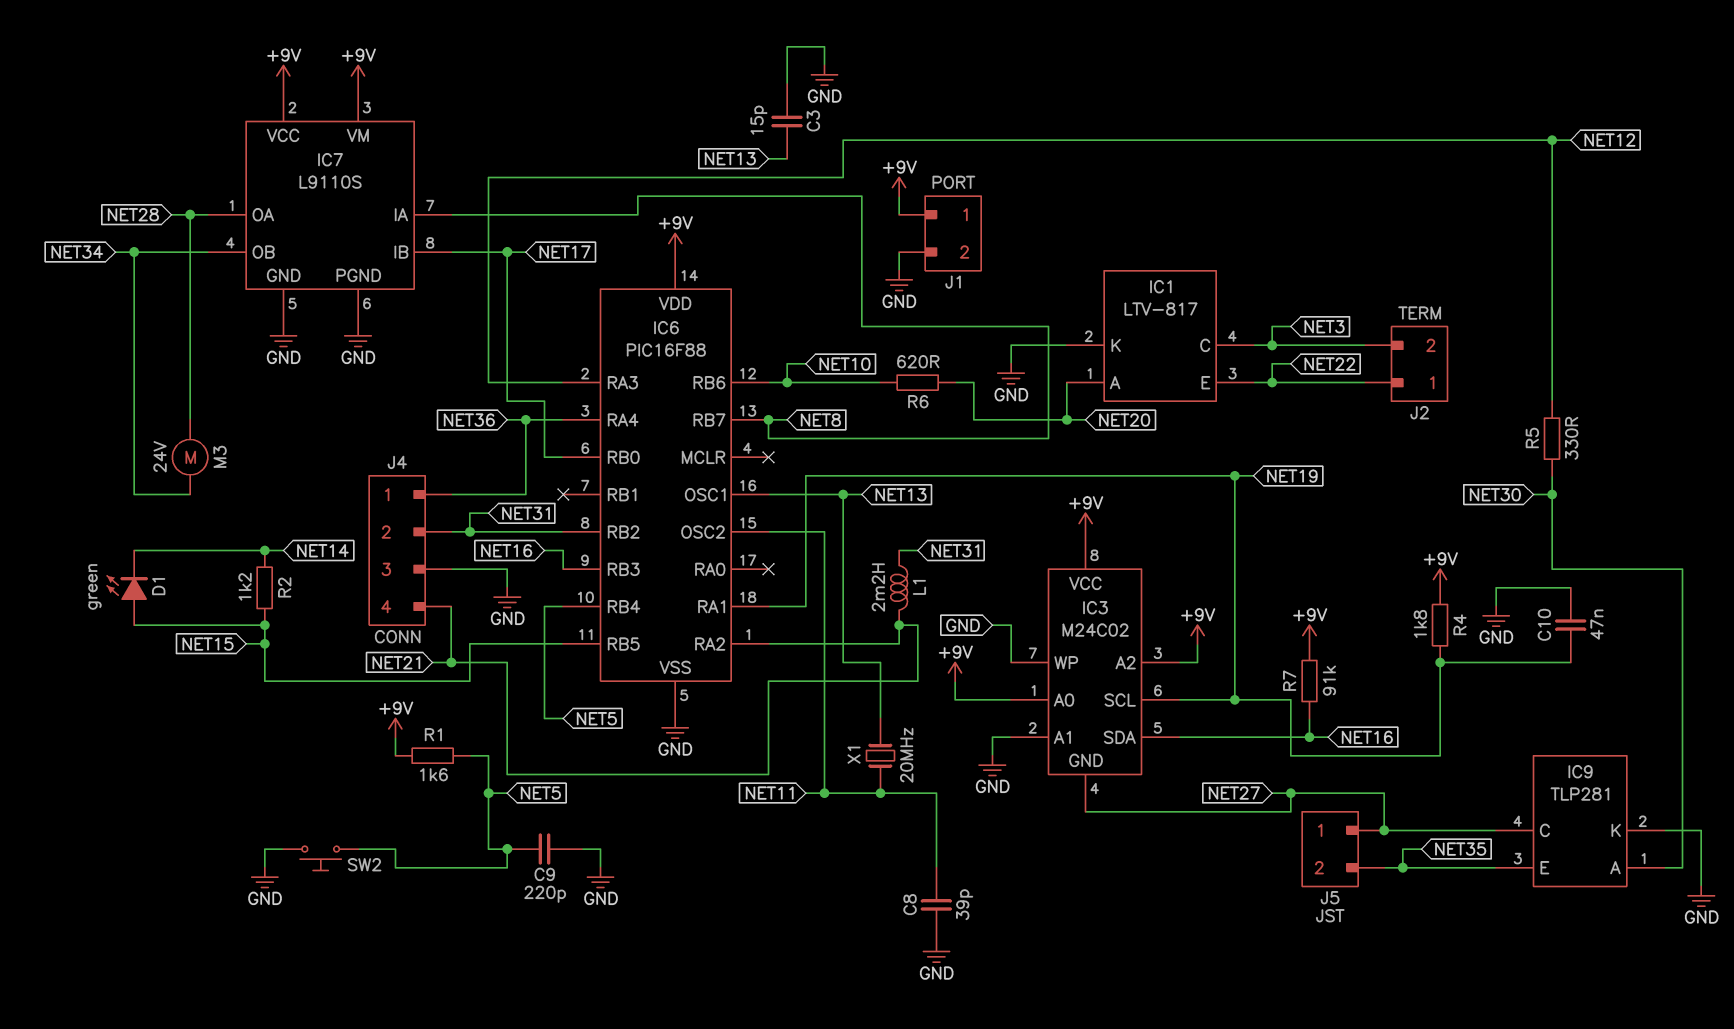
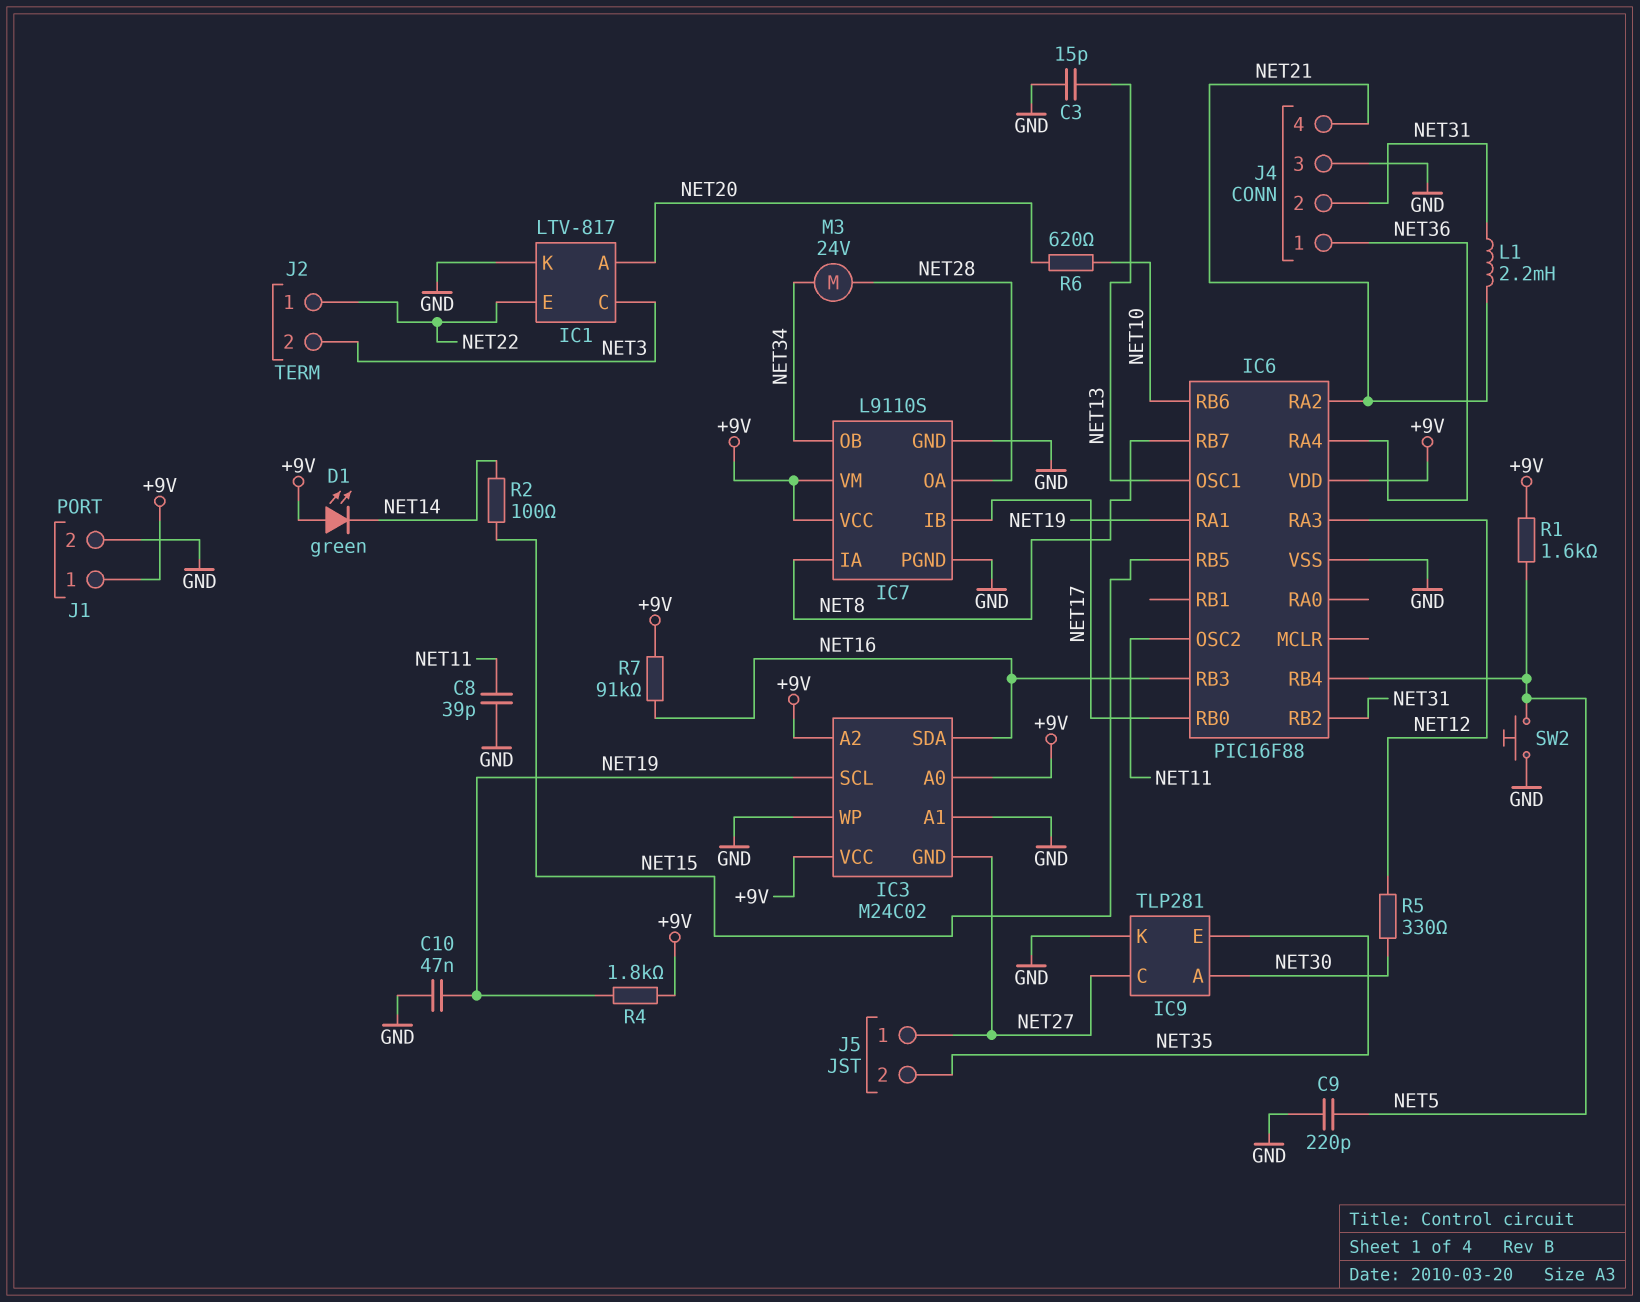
D1: LED green (A NET15, K NET14) -> LED green (A +9V, K NET14)
R2: 1.2k (NET14, NET15) -> 100 (NET14, NET15)
X1: 20MHz (NET11, NET13) -> none

